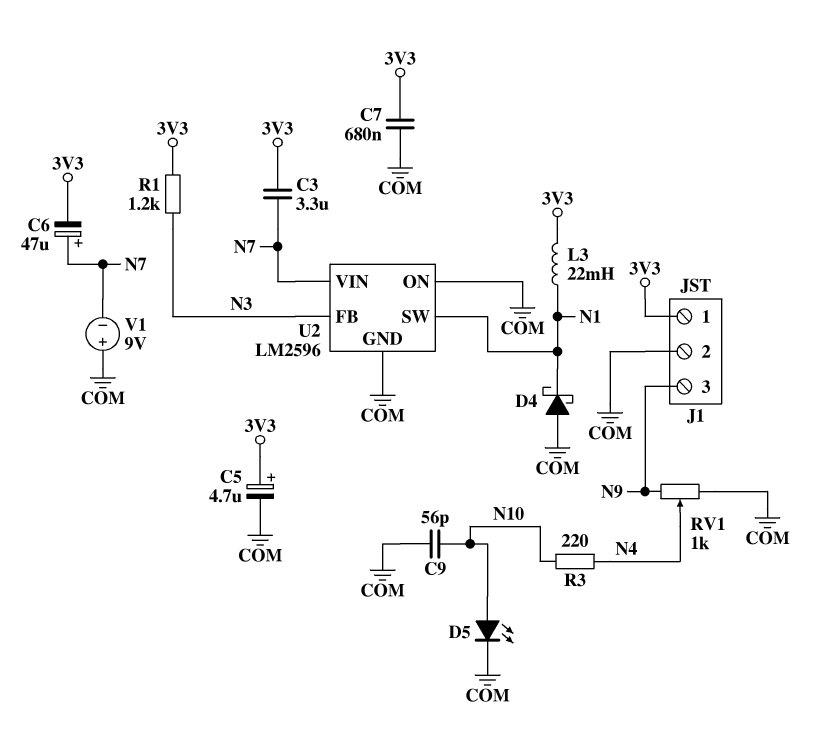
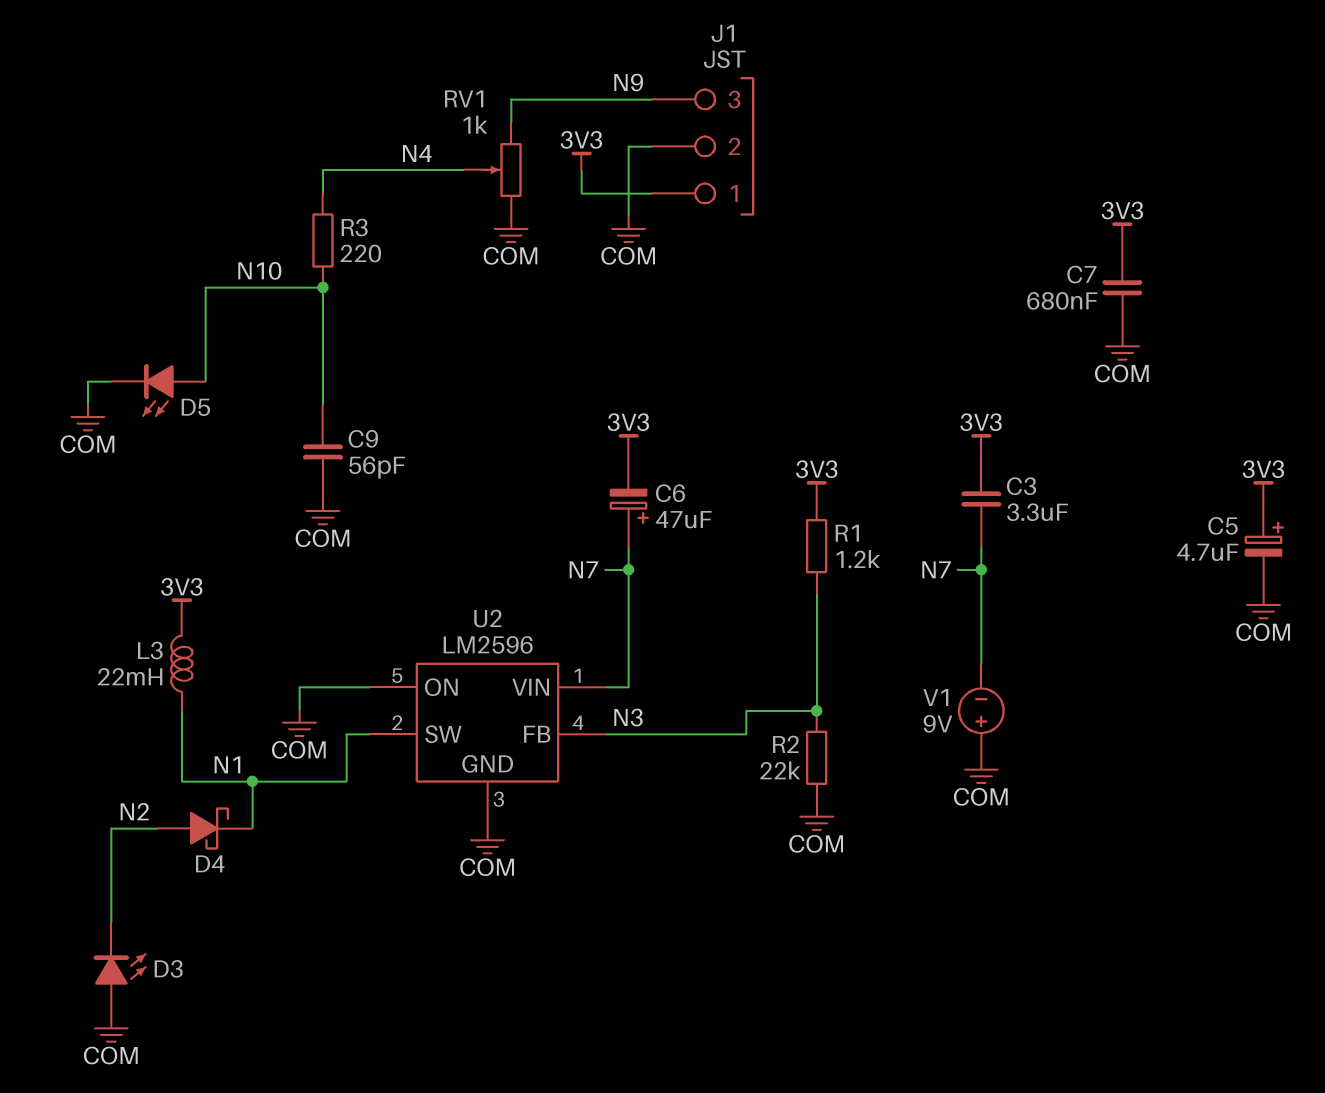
D3: none -> LED (A COM, K N2)
D4: schottky (A COM, K N1) -> schottky (A N2, K N1)
R2: none -> 22k (COM, N3)

